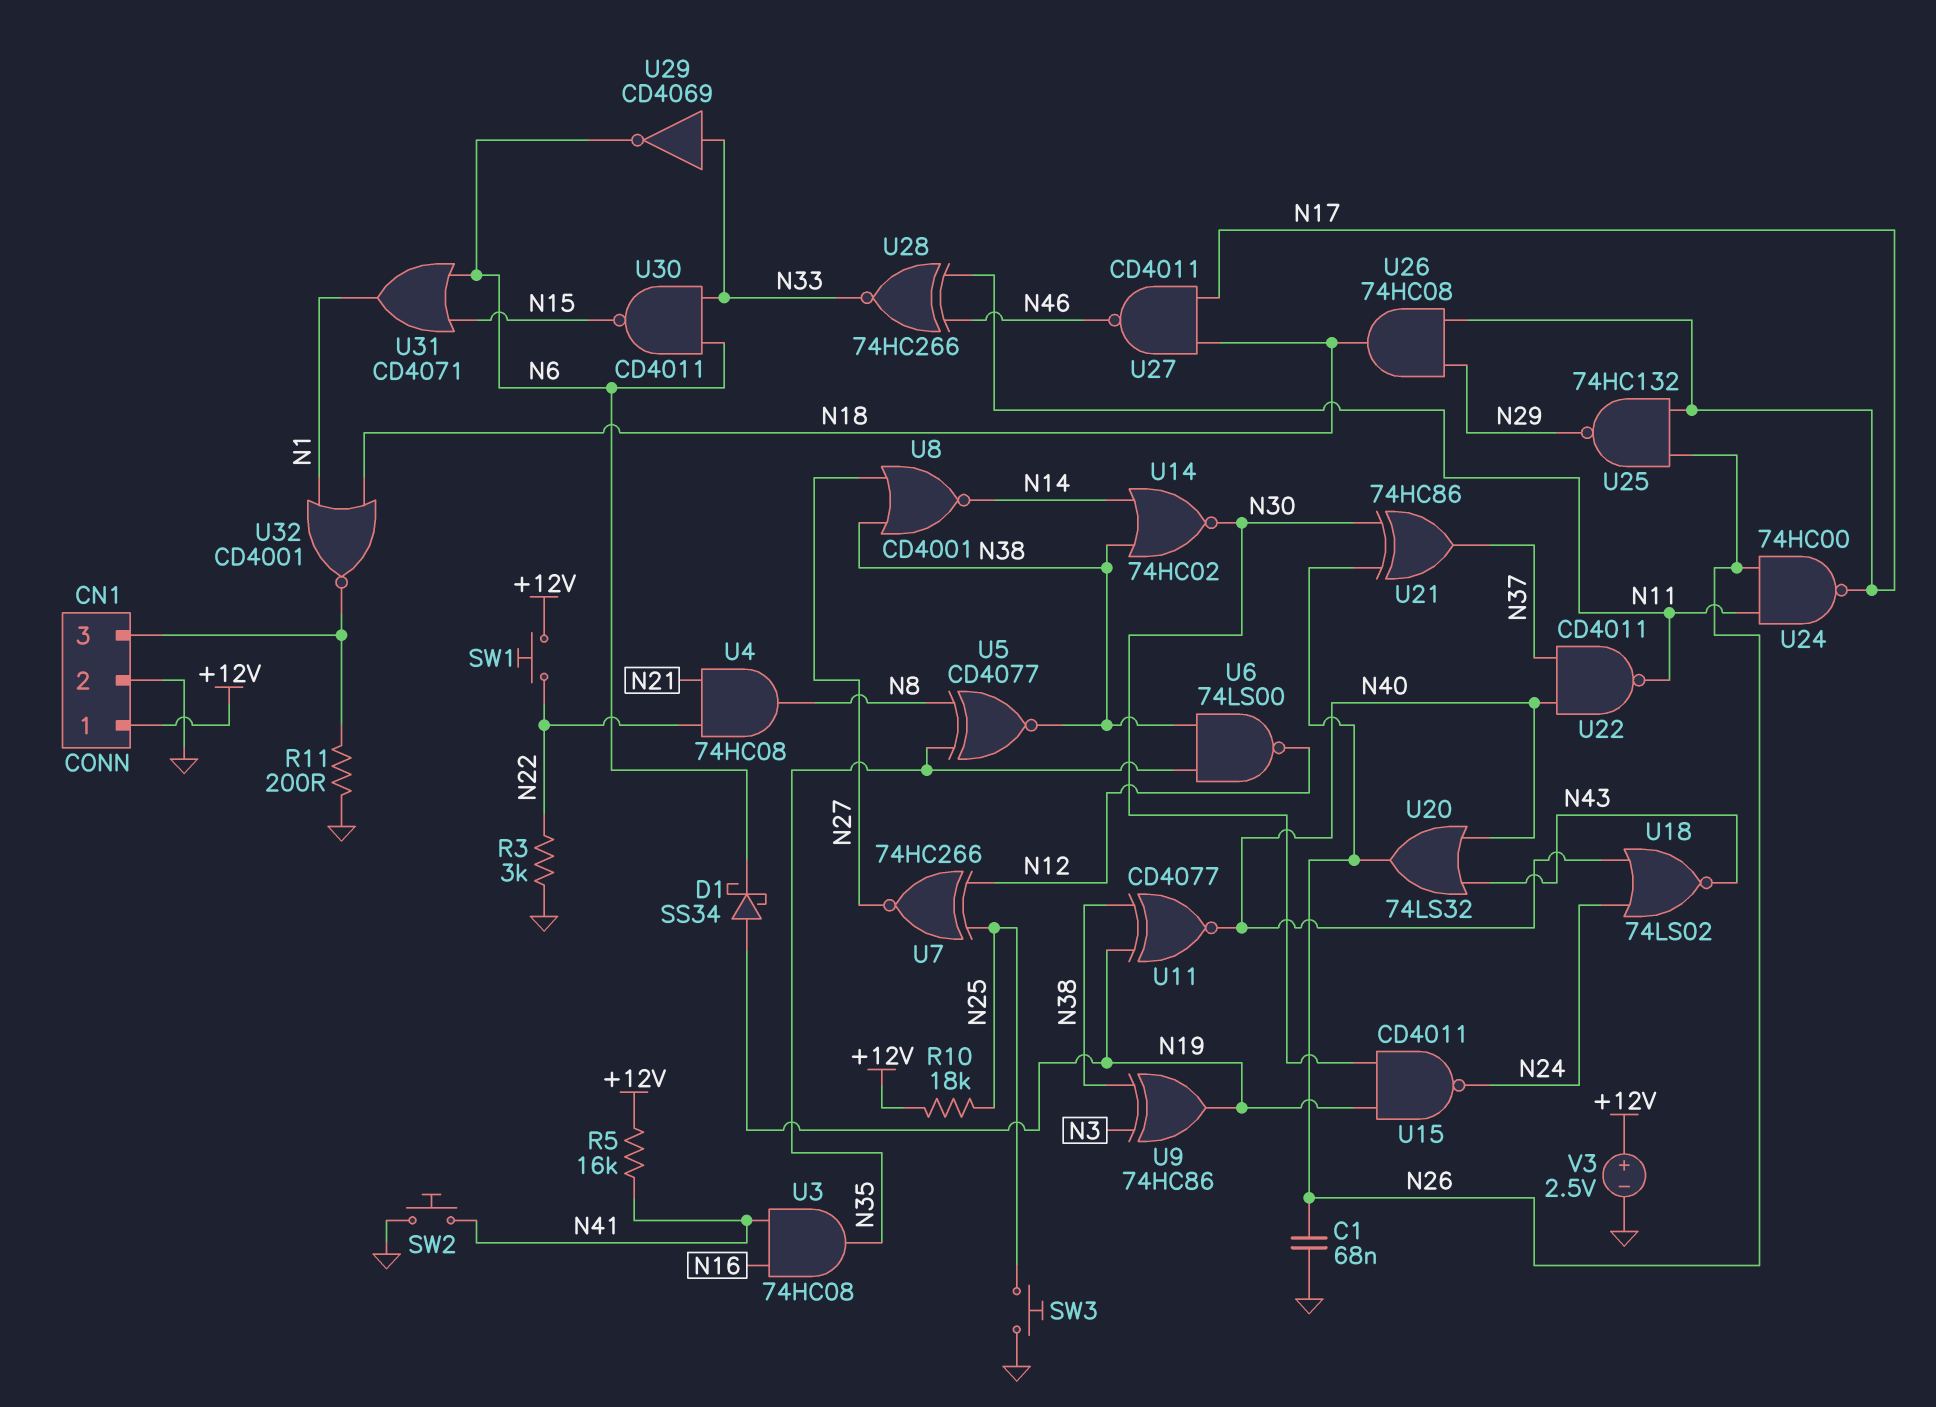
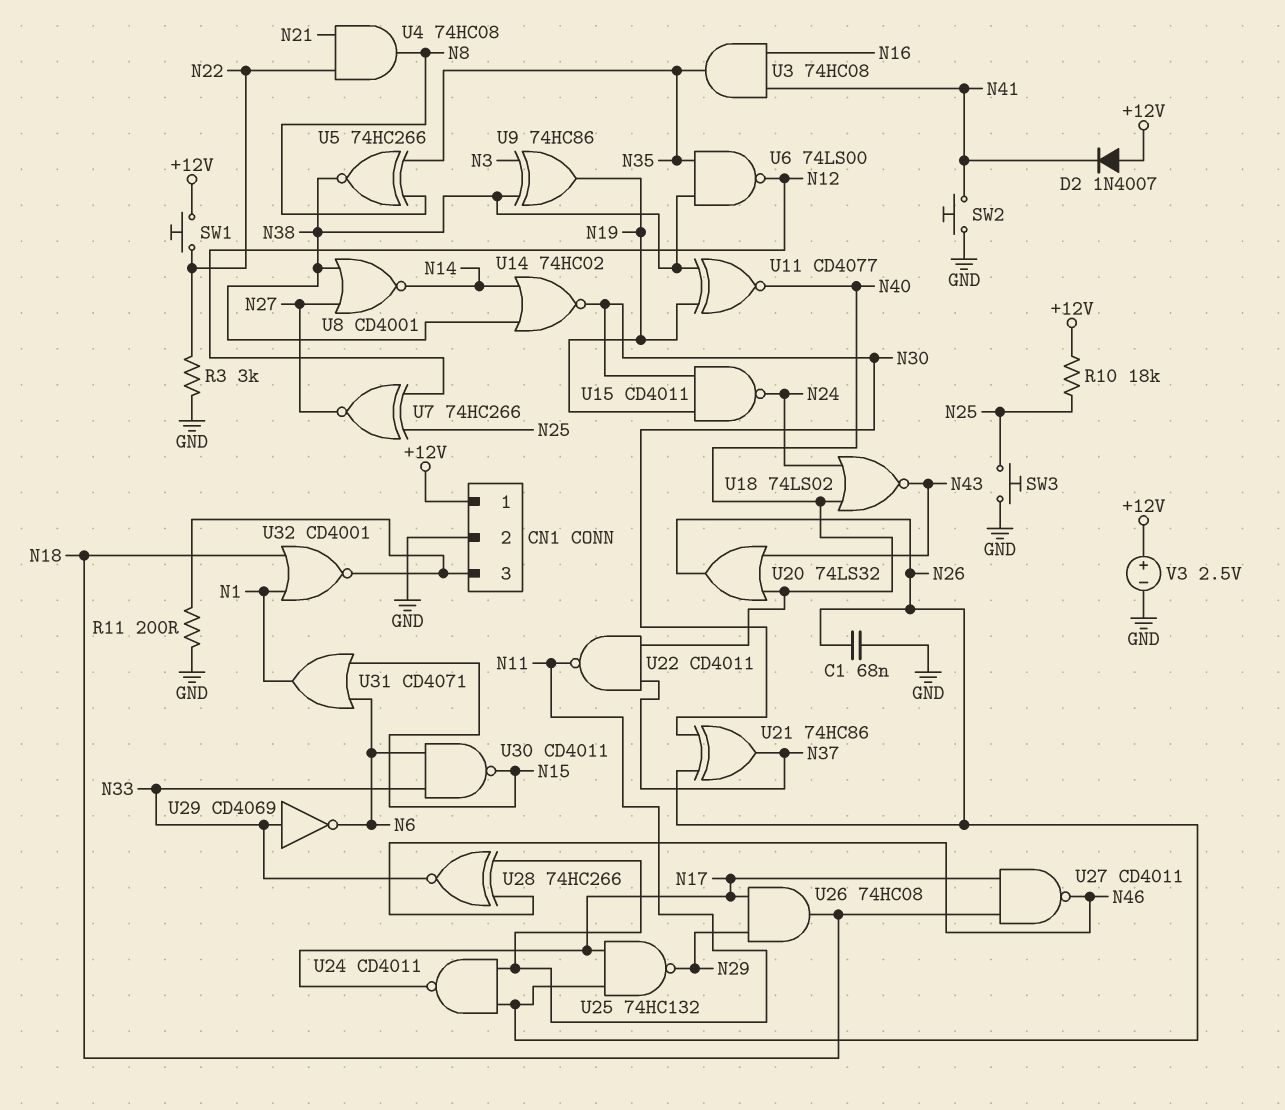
D1: schottky SS34 (A N19, K N6) -> none
D2: none -> diode 1N4007 (A +12V, K N41)
R5: 16k (+12V, N41) -> none
U5: XNOR CD4077 (in N8, in N35, out N38) -> XNOR 74HC266 (in N8, in N35, out N38)
U24: NAND 74HC00 (in N11, in N26, out N17) -> NAND CD4011 (in N11, in N26, out N17)

